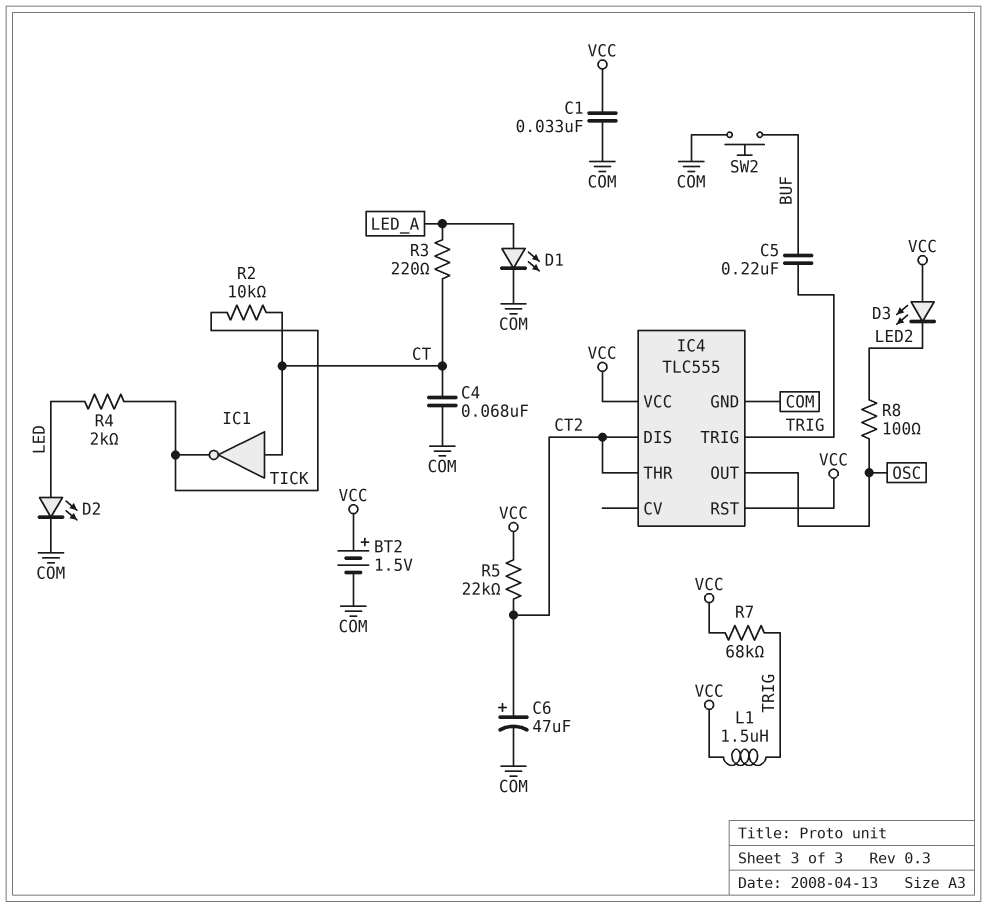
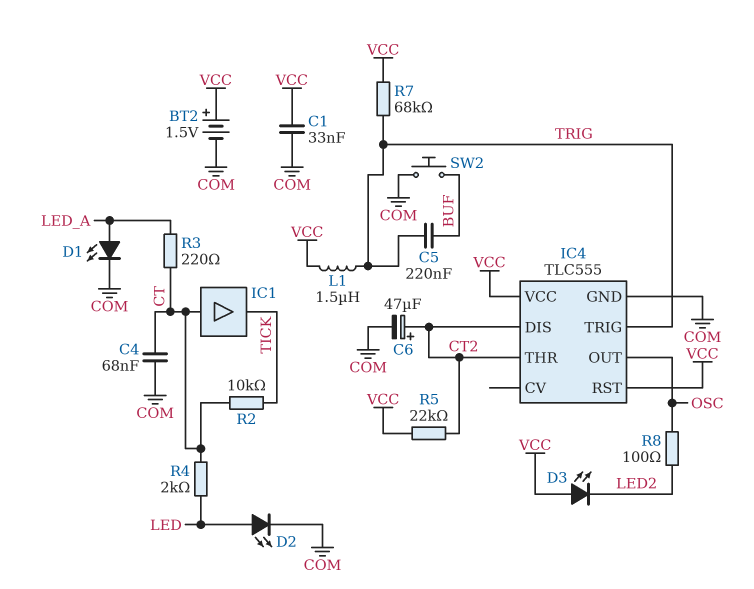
IC1: NOT (in CT, out TICK) -> buffer (in CT, out TICK)
R4: 2k (LED, TICK) -> 2k (CT, LED)

